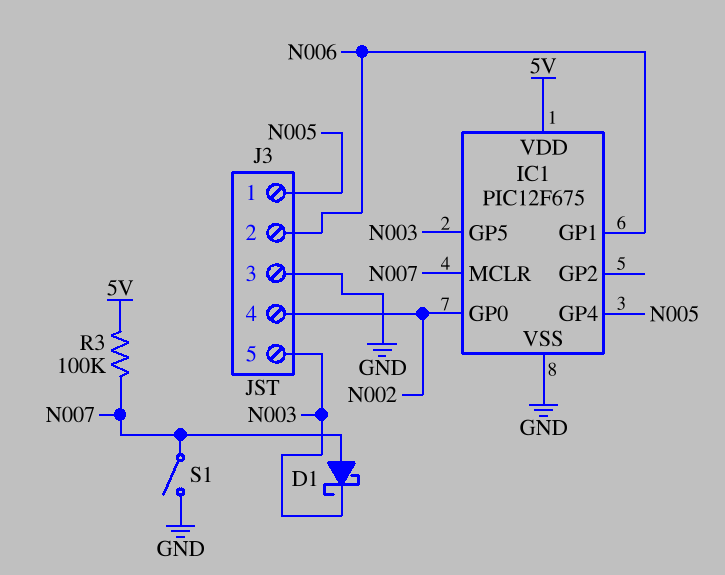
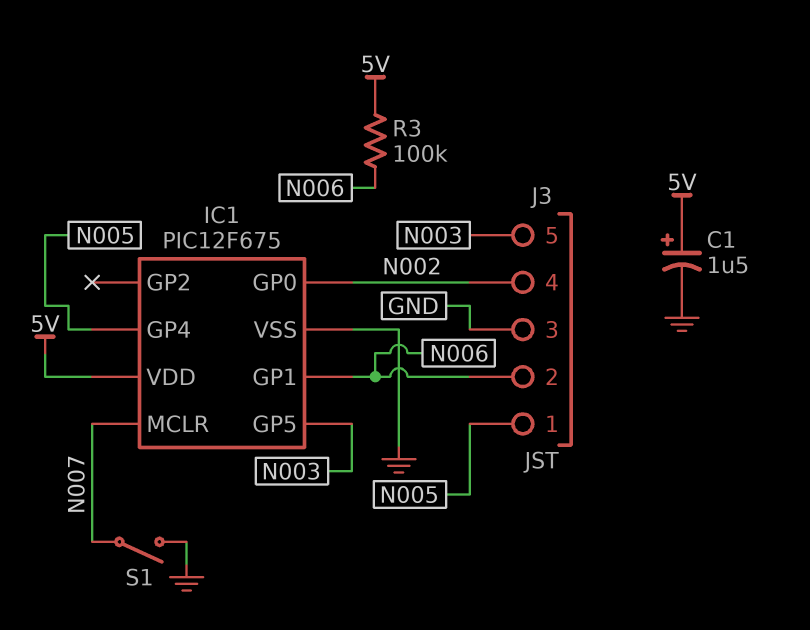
C1: none -> 1.5uF (plus 5V, minus GND)
D1: schottky (A N007, K N003) -> none
R3: 100k (5V, N007) -> 100k (5V, N006)

